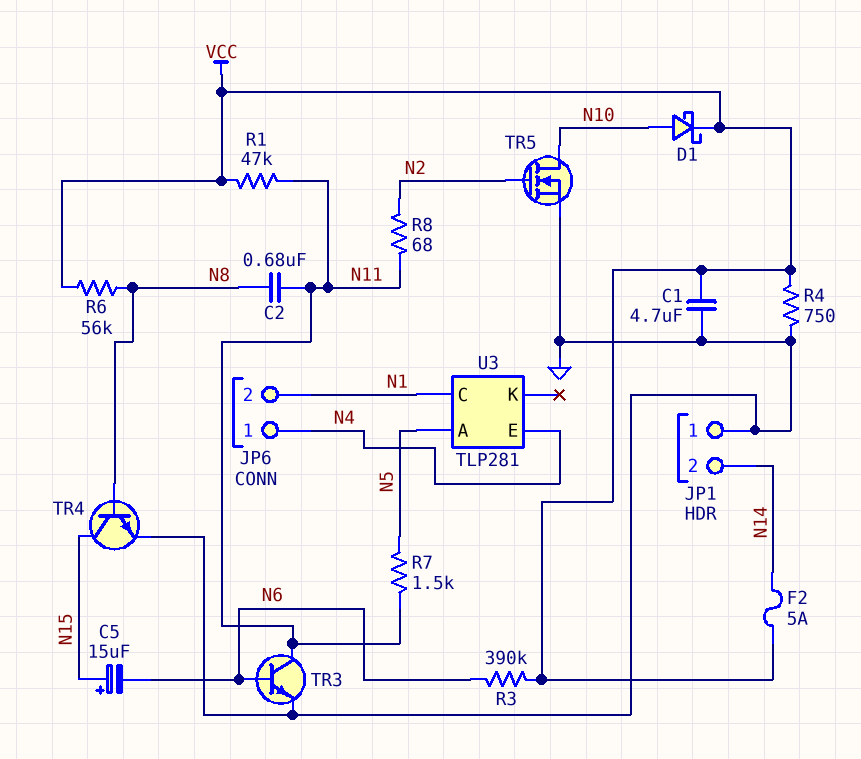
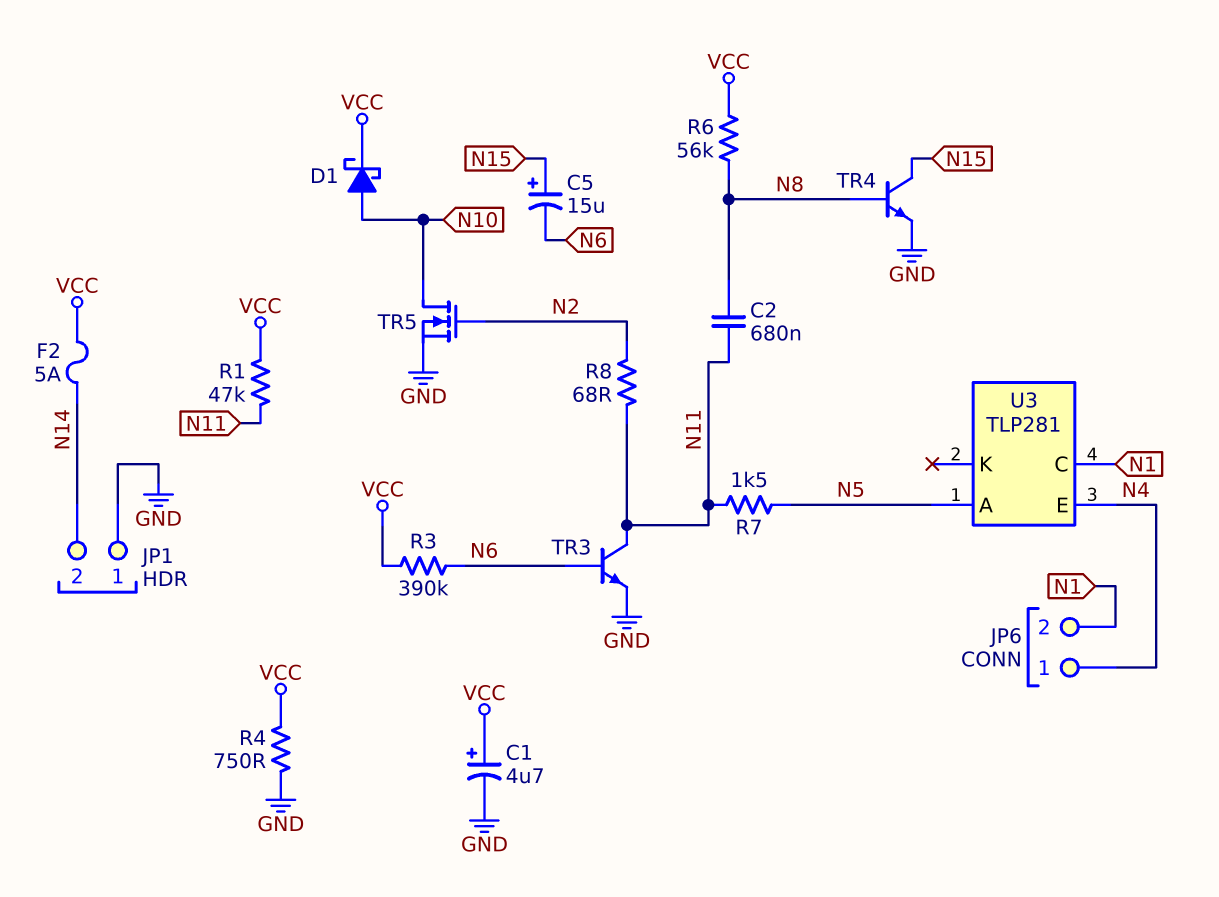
C1: 4.7uF (GND, VCC) -> 4.7uF (plus VCC, minus GND)

